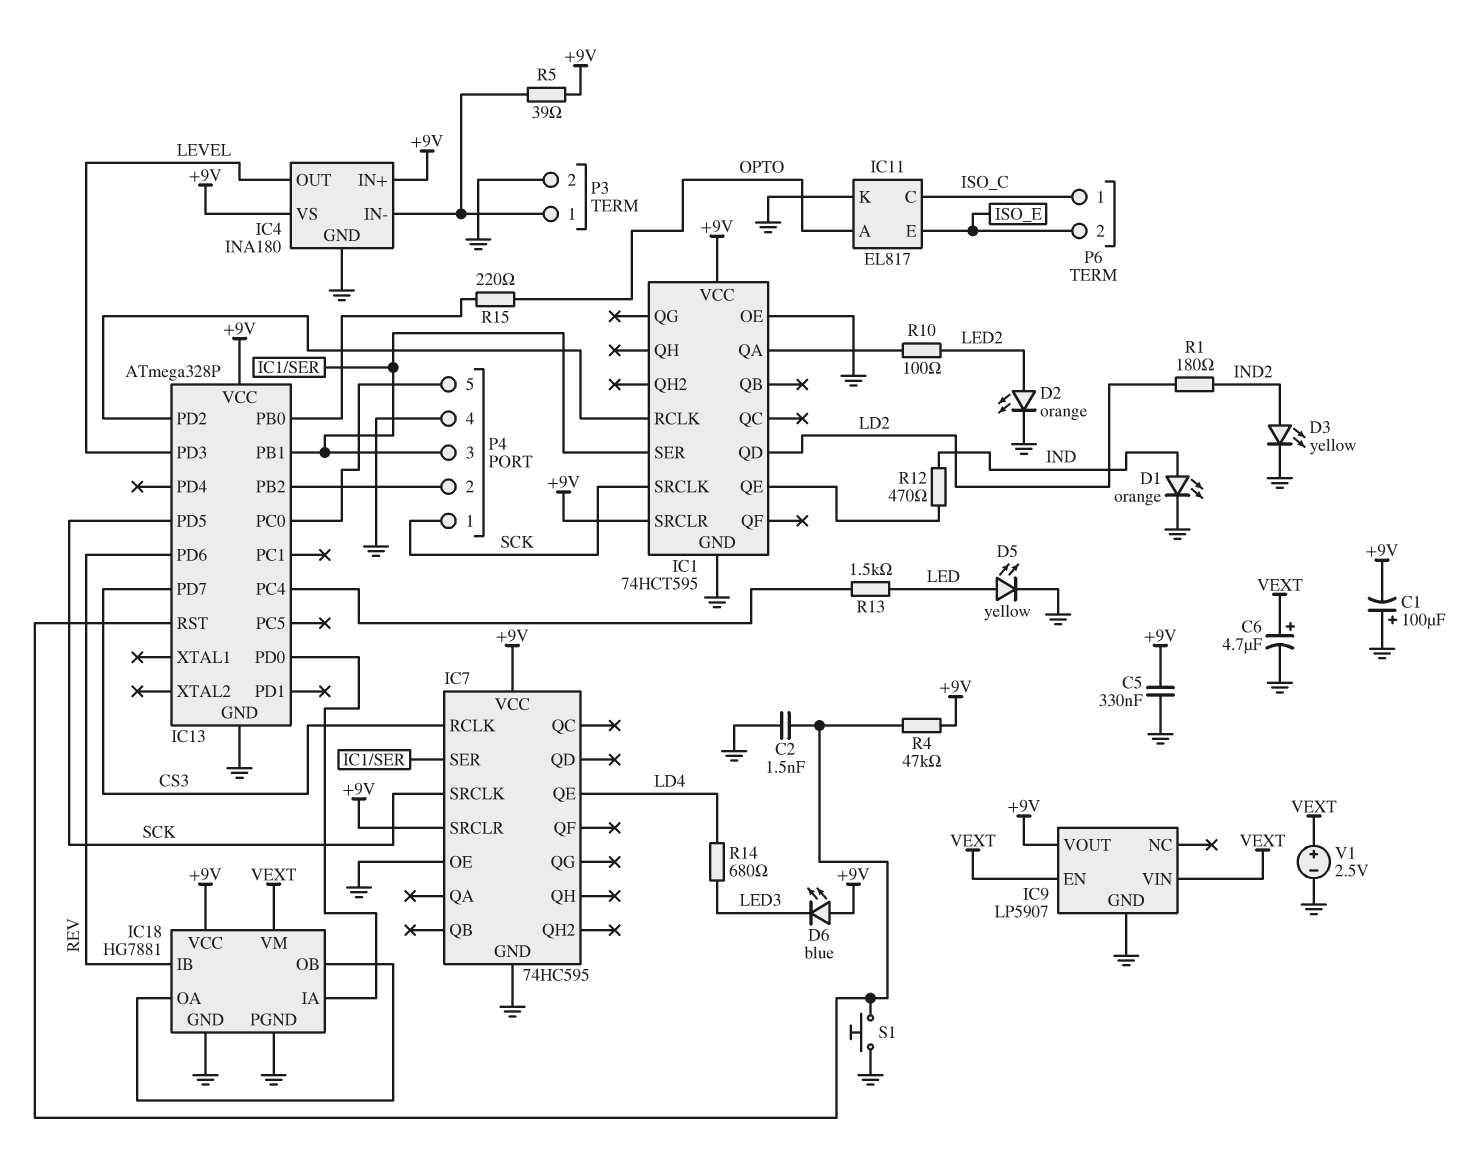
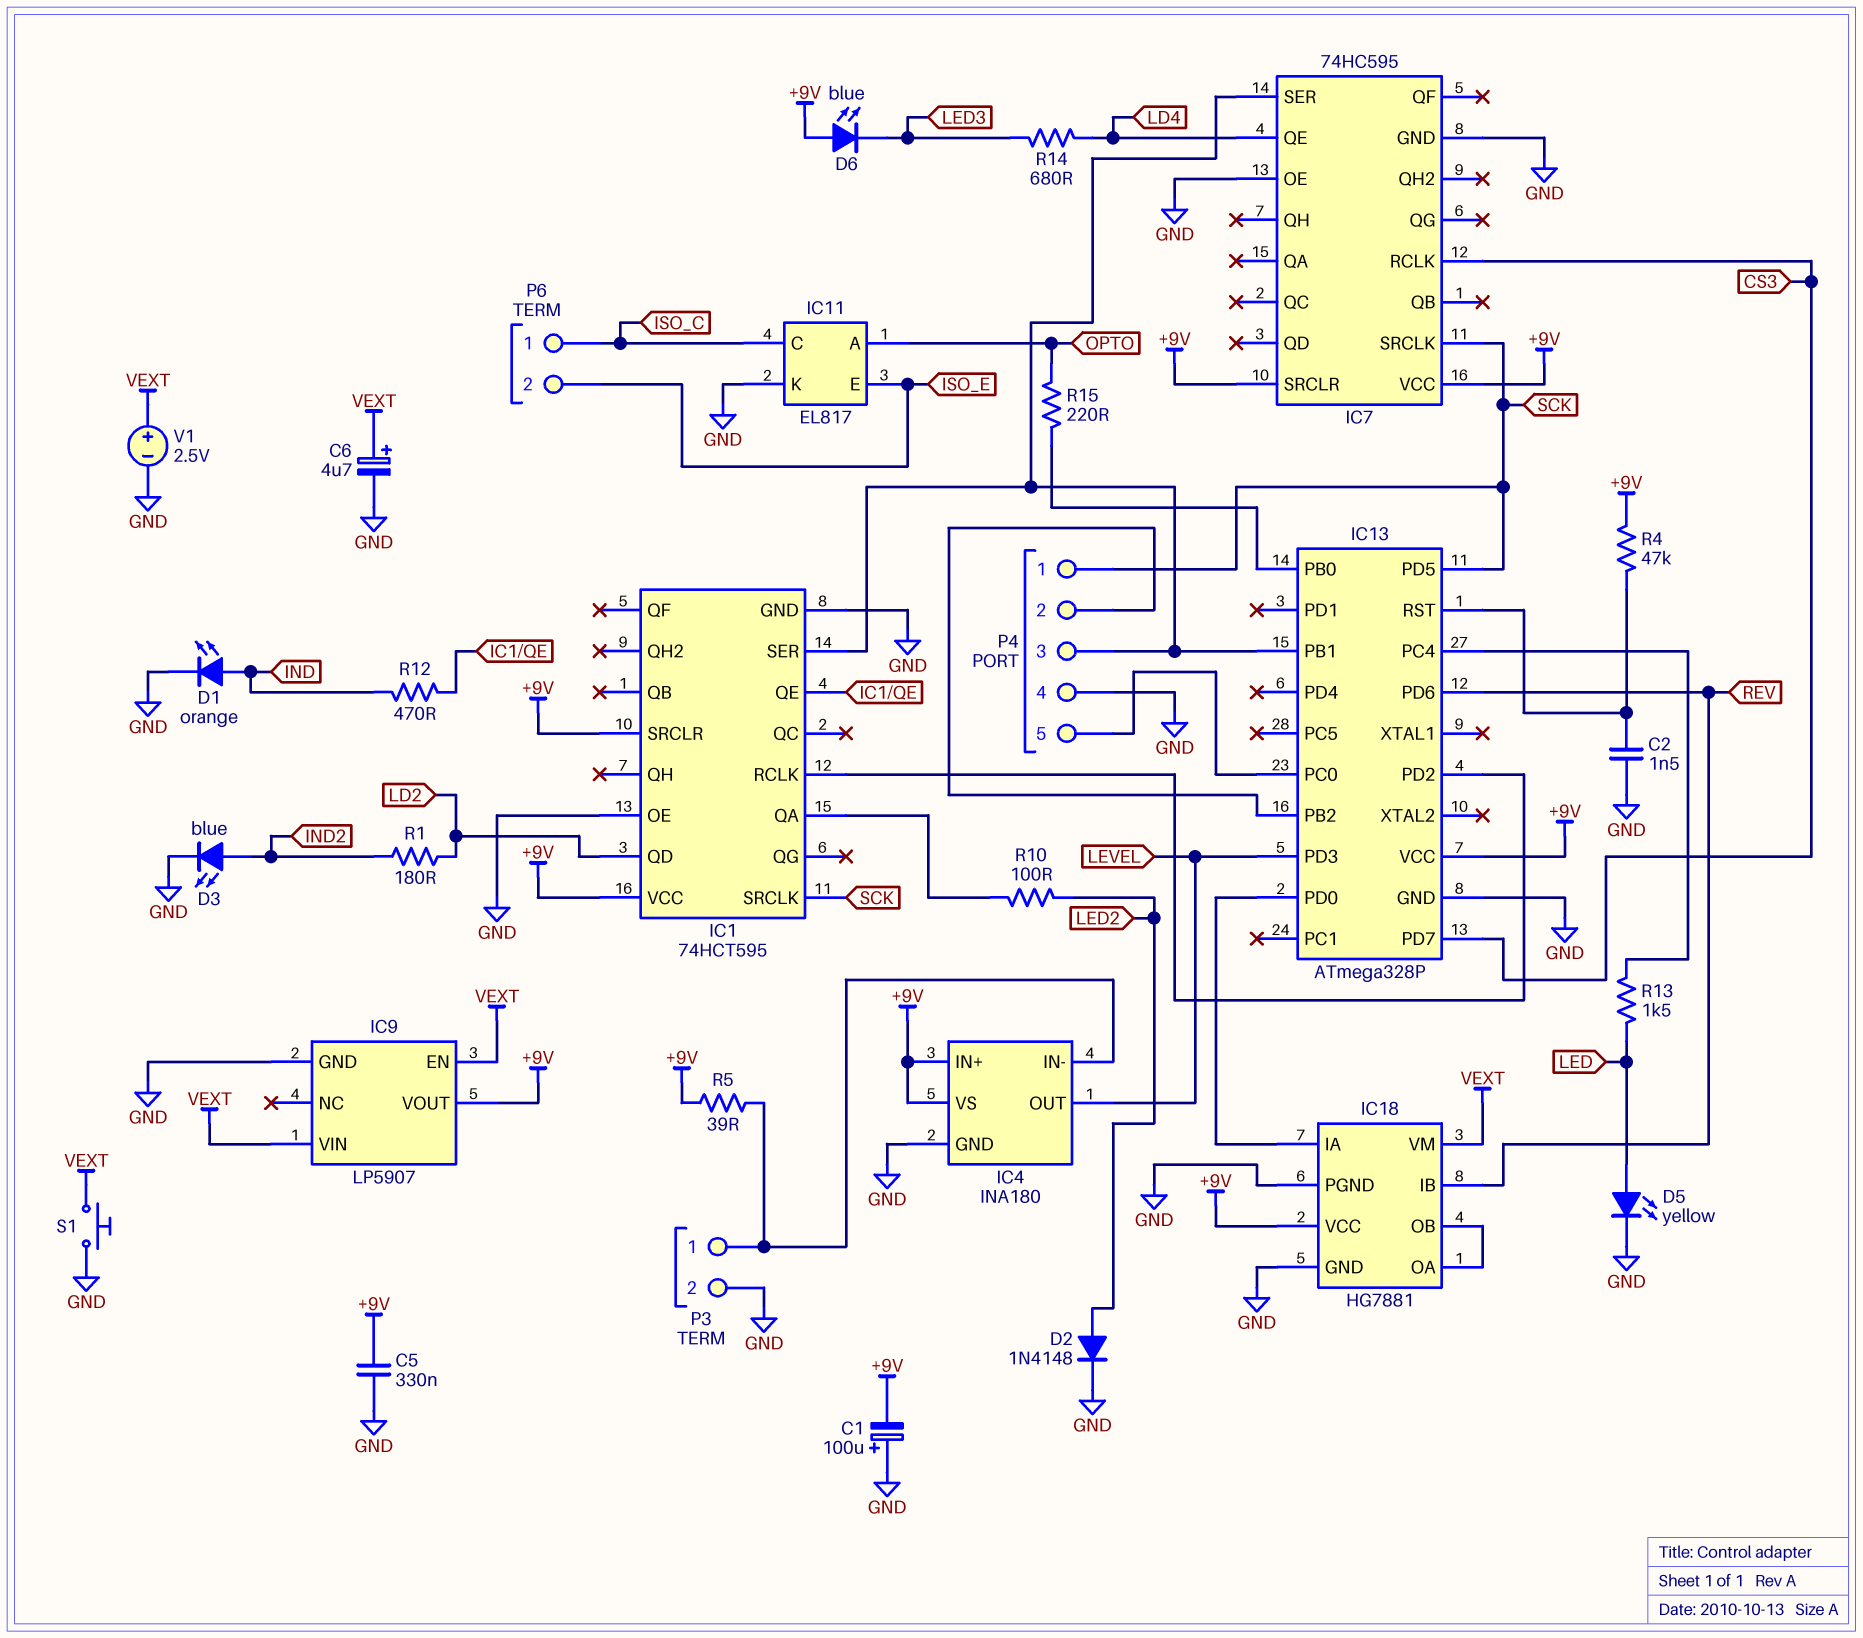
D2: LED orange (A LED2, K GND) -> diode 1N4148 (A LED2, K GND)
D3: LED yellow (A IND2, K GND) -> LED blue (A IND2, K GND)
S1: button (GND, IC13/RST) -> button (GND, VEXT)

